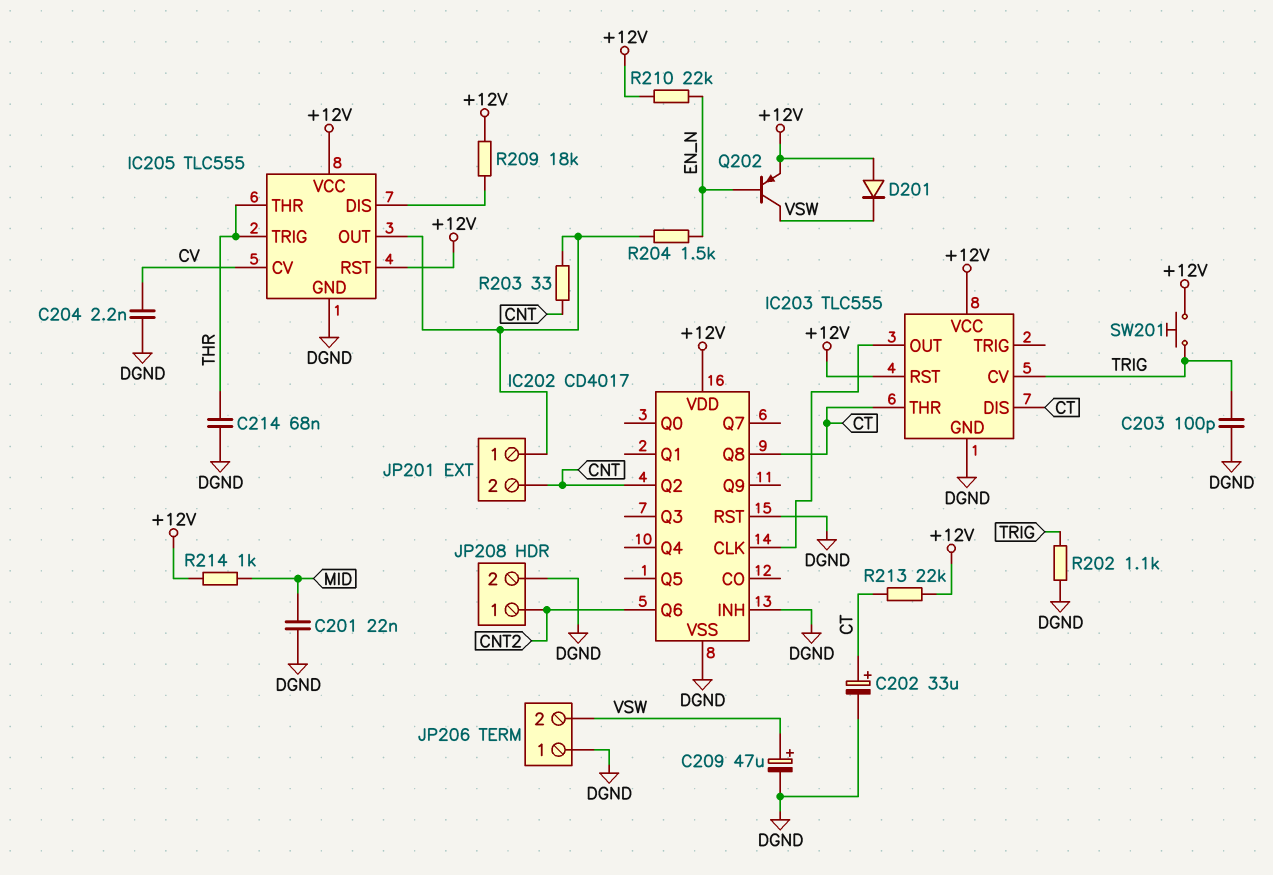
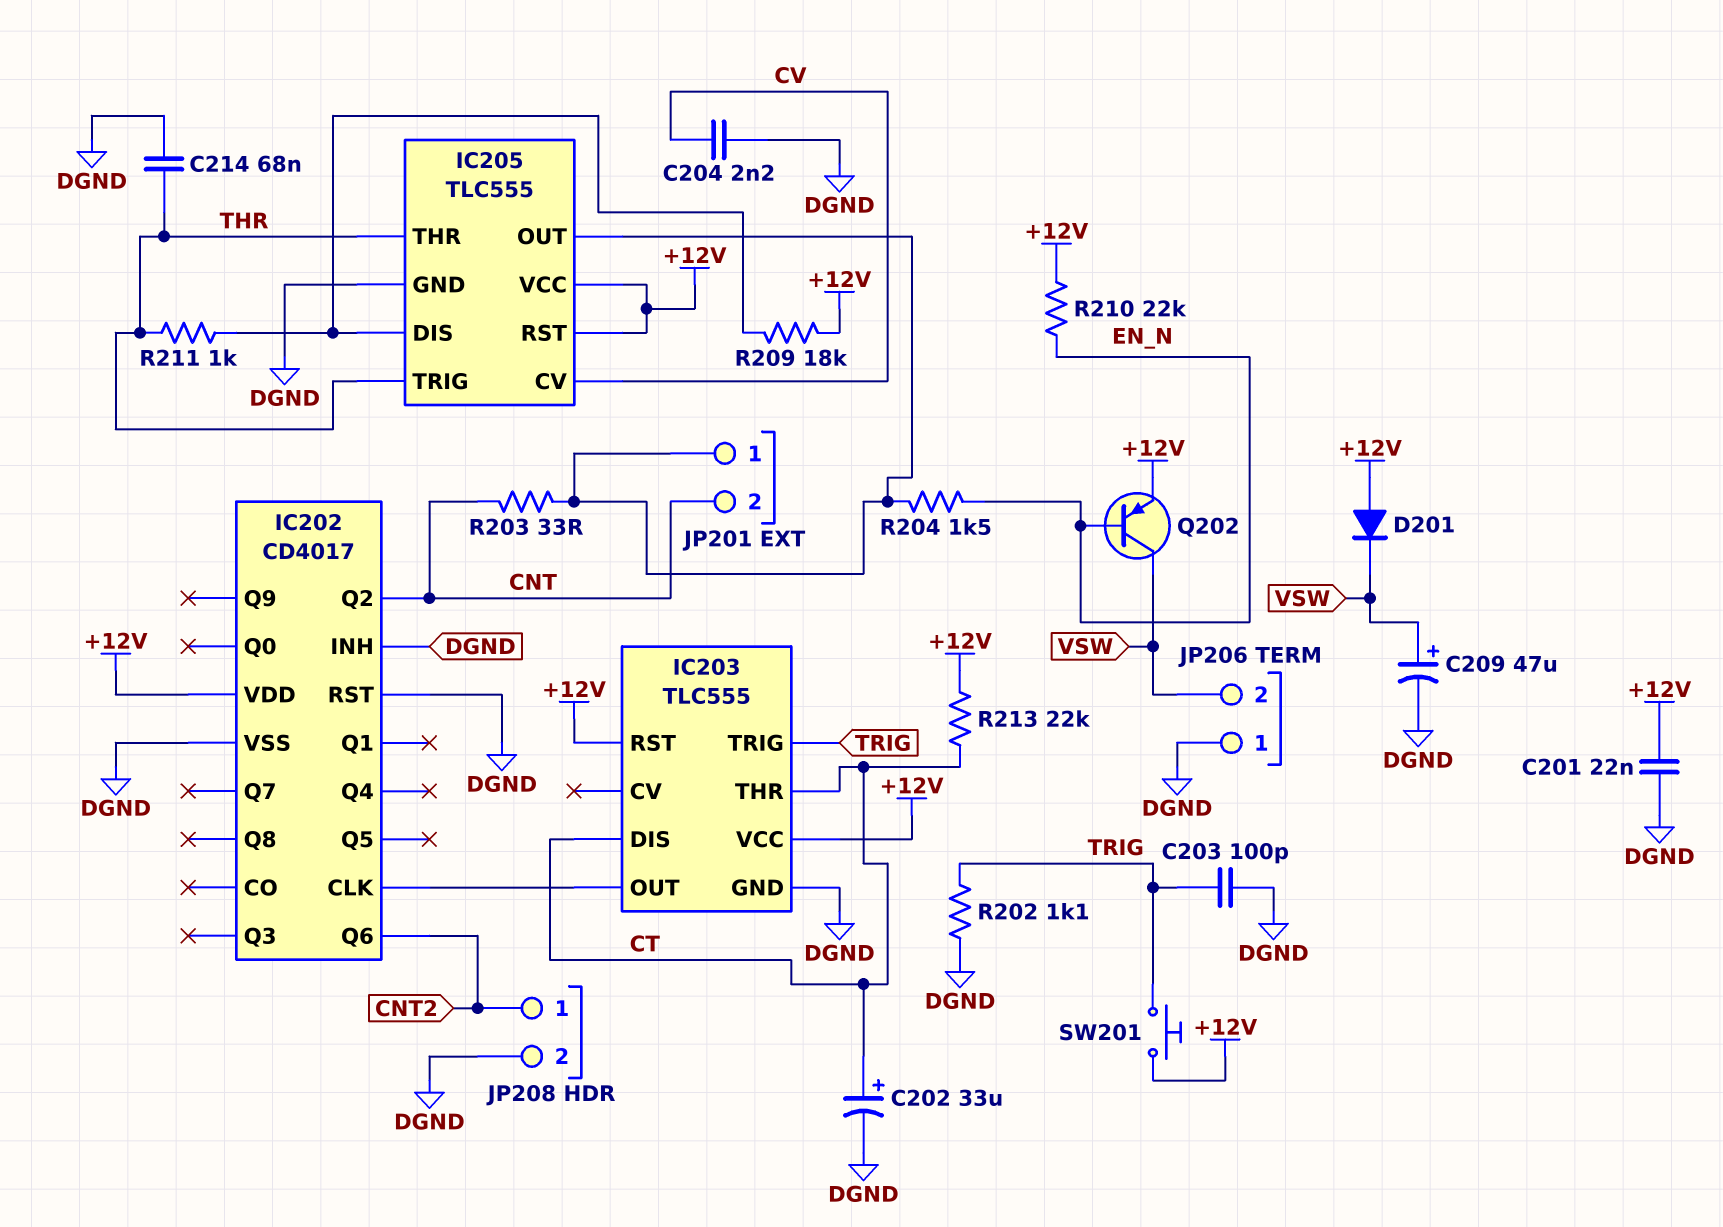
C201: 22nF (DGND, MID) -> 22nF (+12V, DGND)
IC202 pin Q8: CT -> none
IC203 pin CV: TRIG -> none
IC203 pin TRIG: none -> TRIG
R211: none -> 1k (IC205/DIS, THR)
R214: 1k (+12V, MID) -> none

